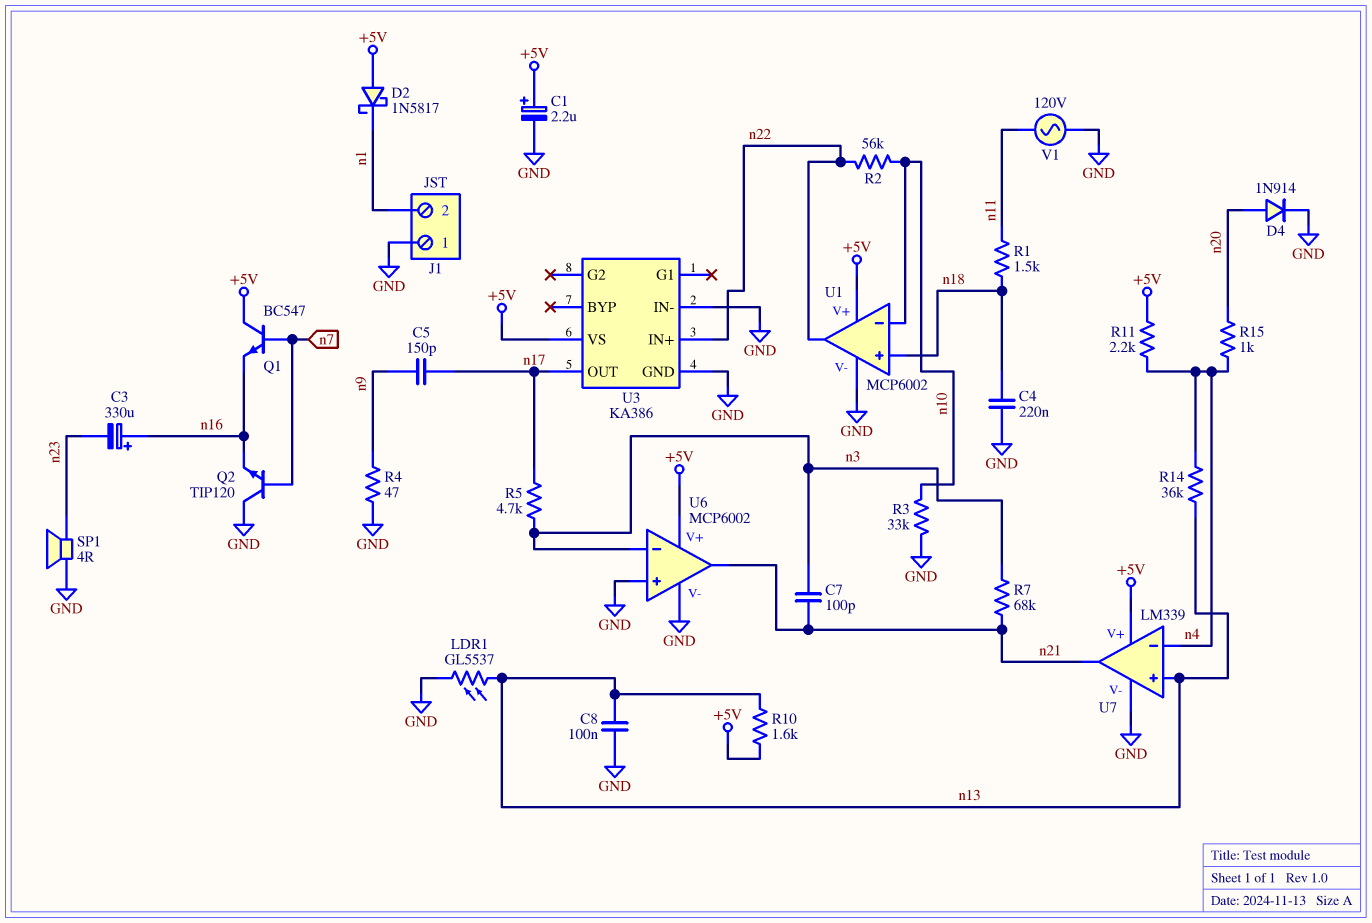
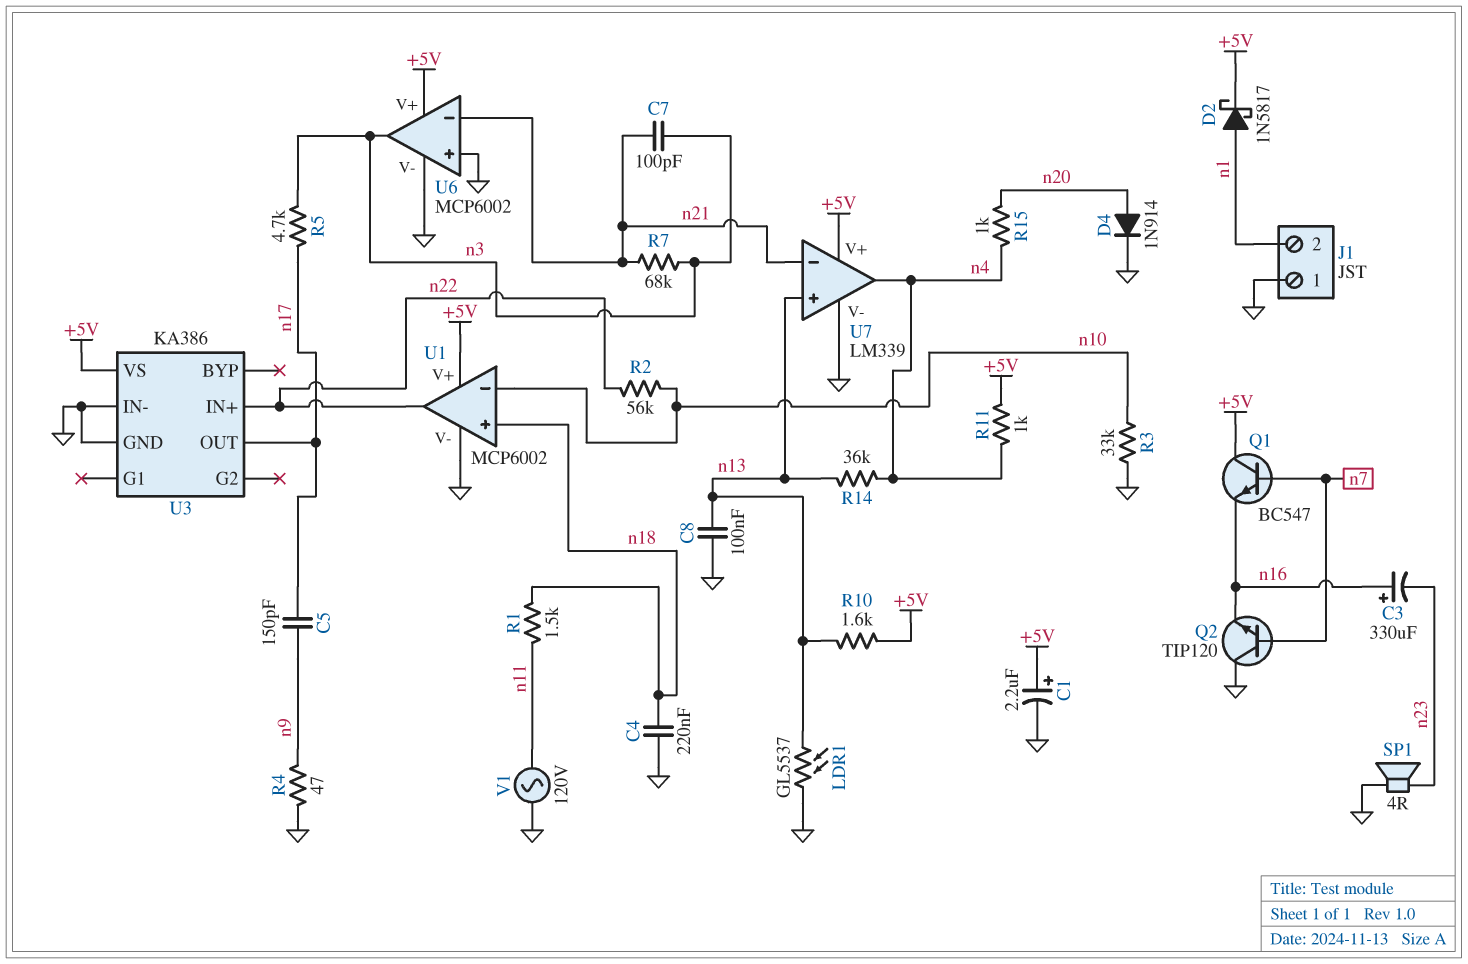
D2: schottky 1N5817 (A +5V, K n1) -> schottky 1N5817 (A n1, K +5V)
R11: 2.2k (+5V, n4) -> 1k (+5V, n4)
U6 pin in-: n3 -> n21
U6 pin out: n21 -> n3
U7 pin in-: n4 -> n21
U7 pin out: n21 -> n4

